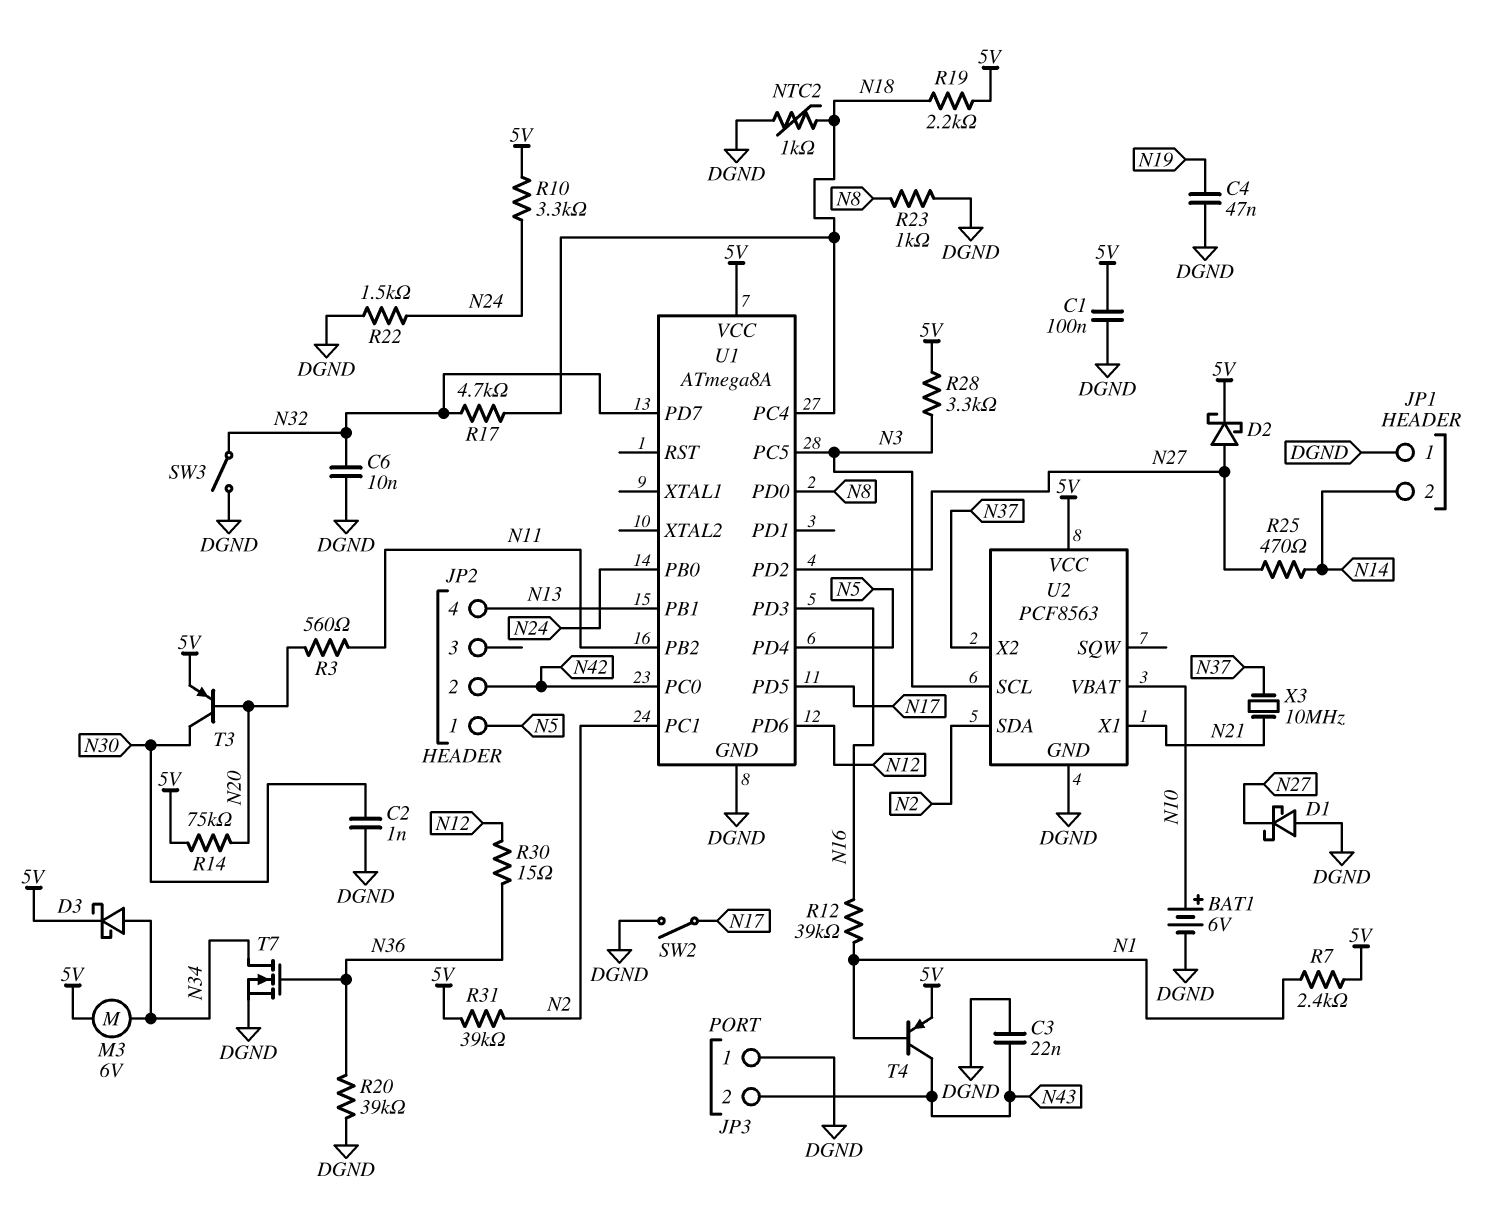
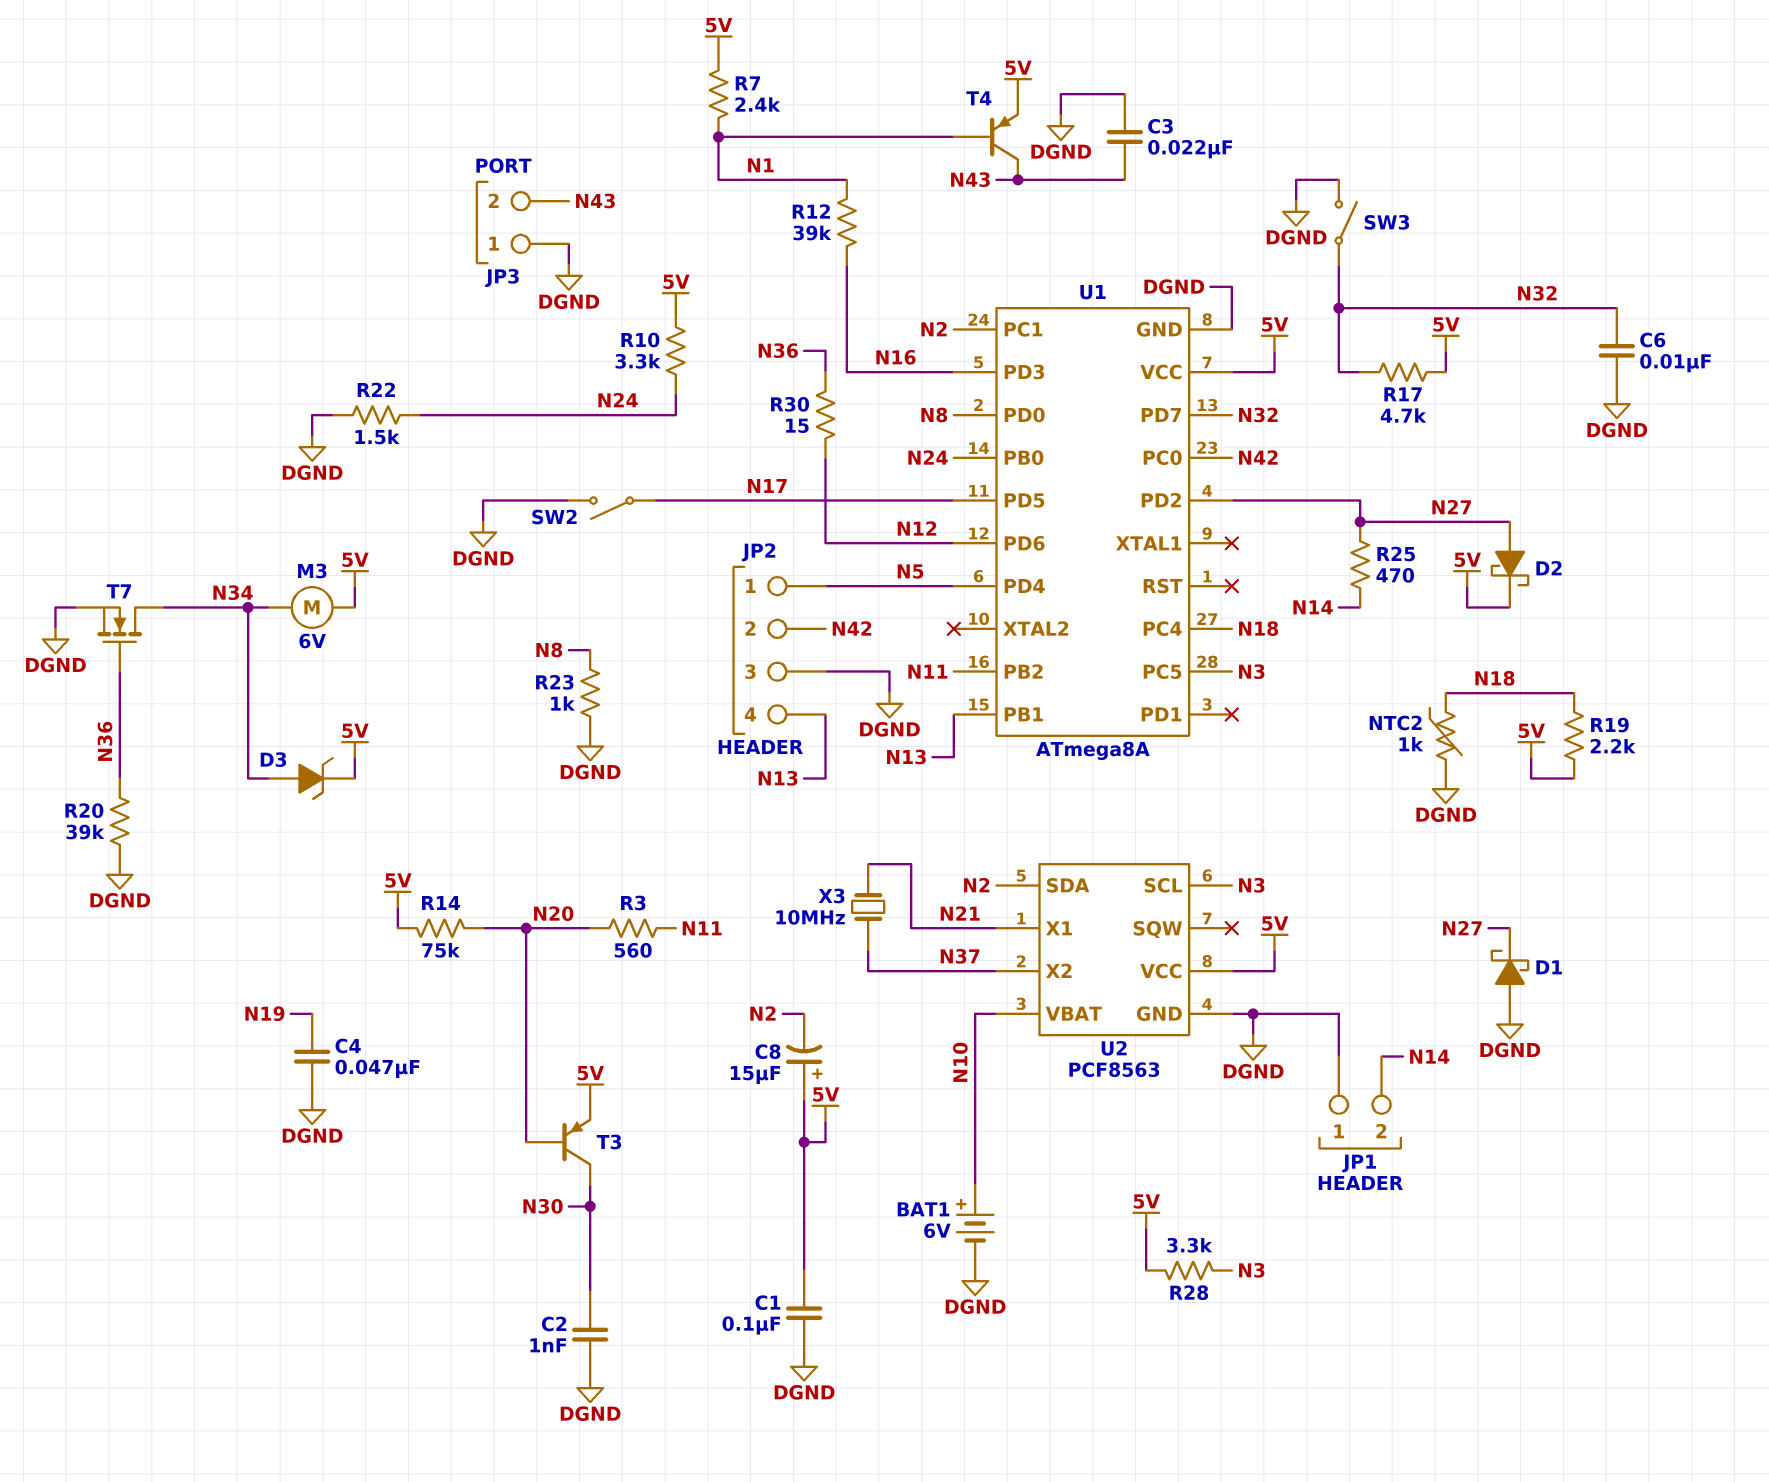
C8: none -> 15uF (plus 5V, minus N2)
D3: schottky (A N34, K 5V) -> zener (A N34, K 5V)
JP2 pin 3: none -> DGND
R17: 4.7k (N18, N32) -> 4.7k (5V, N32)
R31: 39k (5V, N2) -> none

